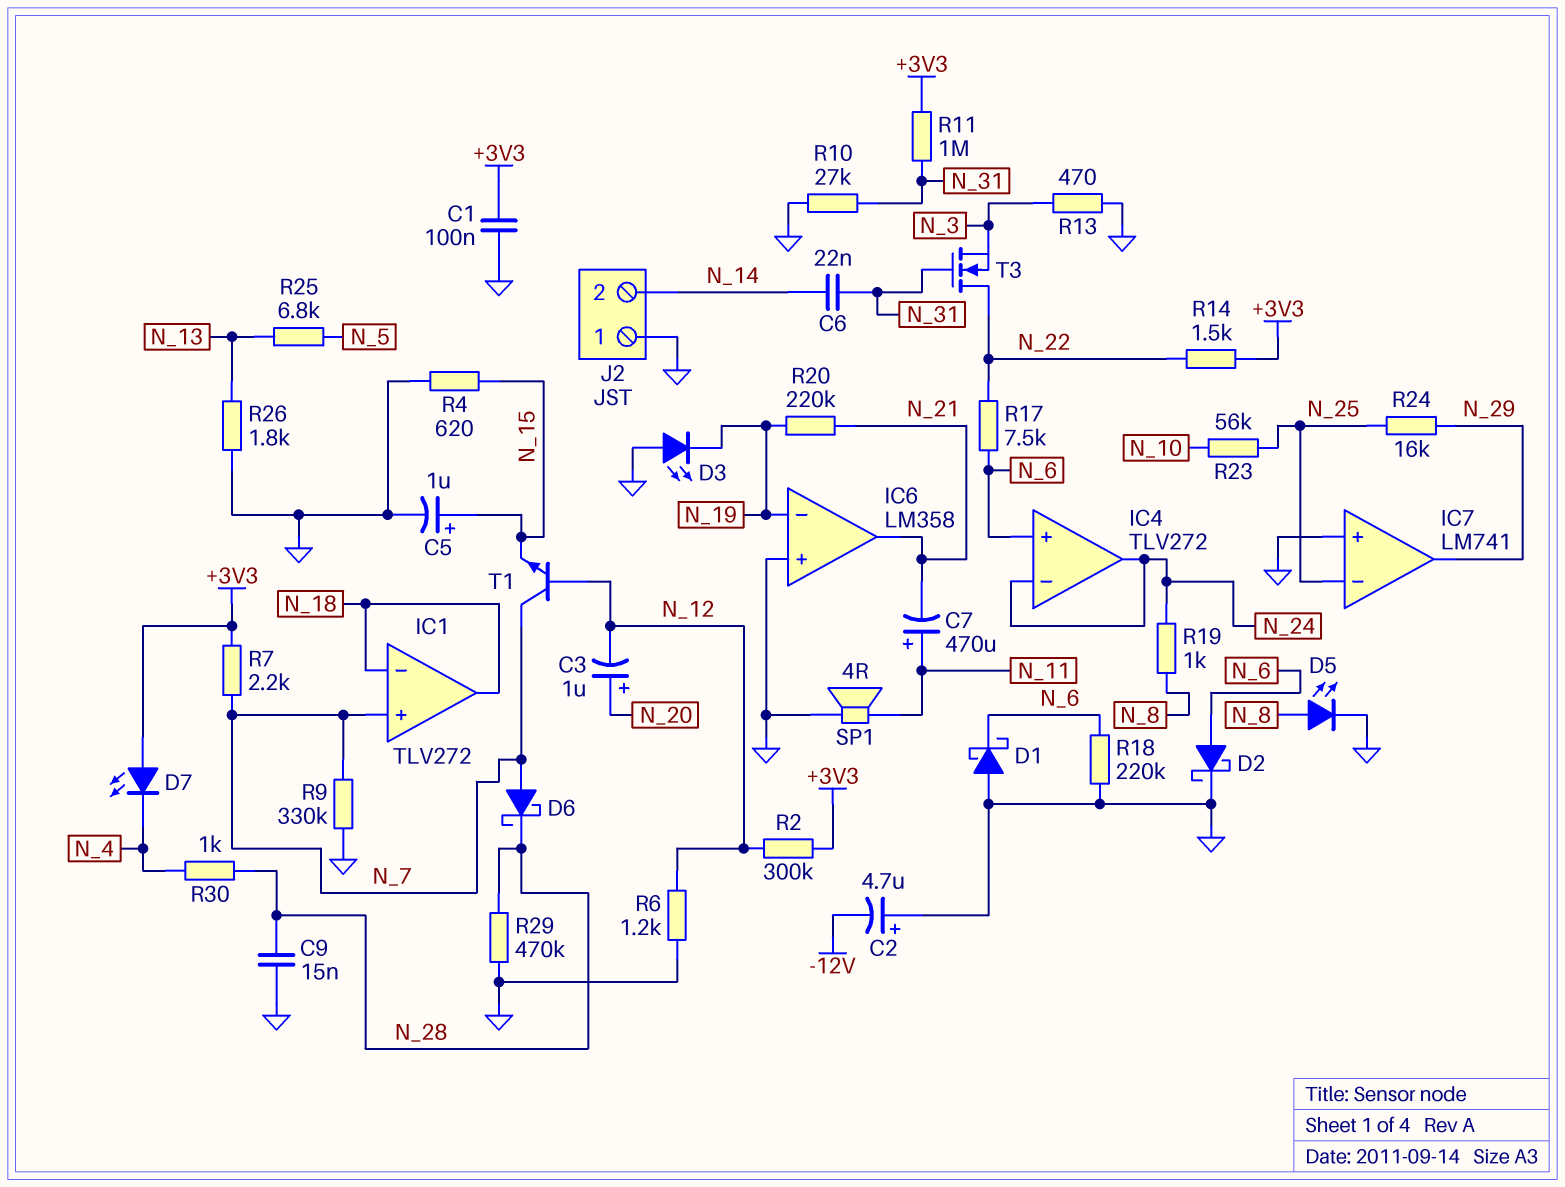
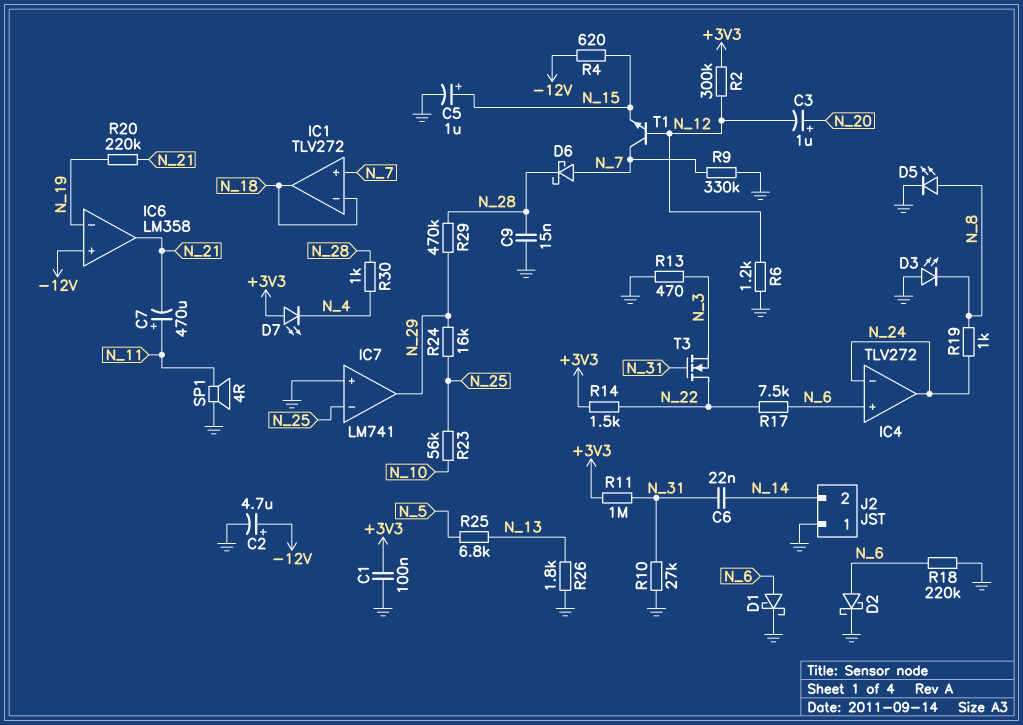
C2: 4.7uF (plus GND, minus -12V) -> 4.7uF (plus -12V, minus GND)
D1: schottky (A GND, K N_6) -> schottky (A N_6, K GND)
D3: LED (A GND, K N_19) -> LED (A GND, K N_8)
IC6 pin in+: GND -> -12V
R4: 620 (GND, N_15) -> 620 (-12V, N_15)
R7: 2.2k (+3V3, N_7) -> none
R29: 470k (GND, N_28) -> 470k (N_28, N_29)

